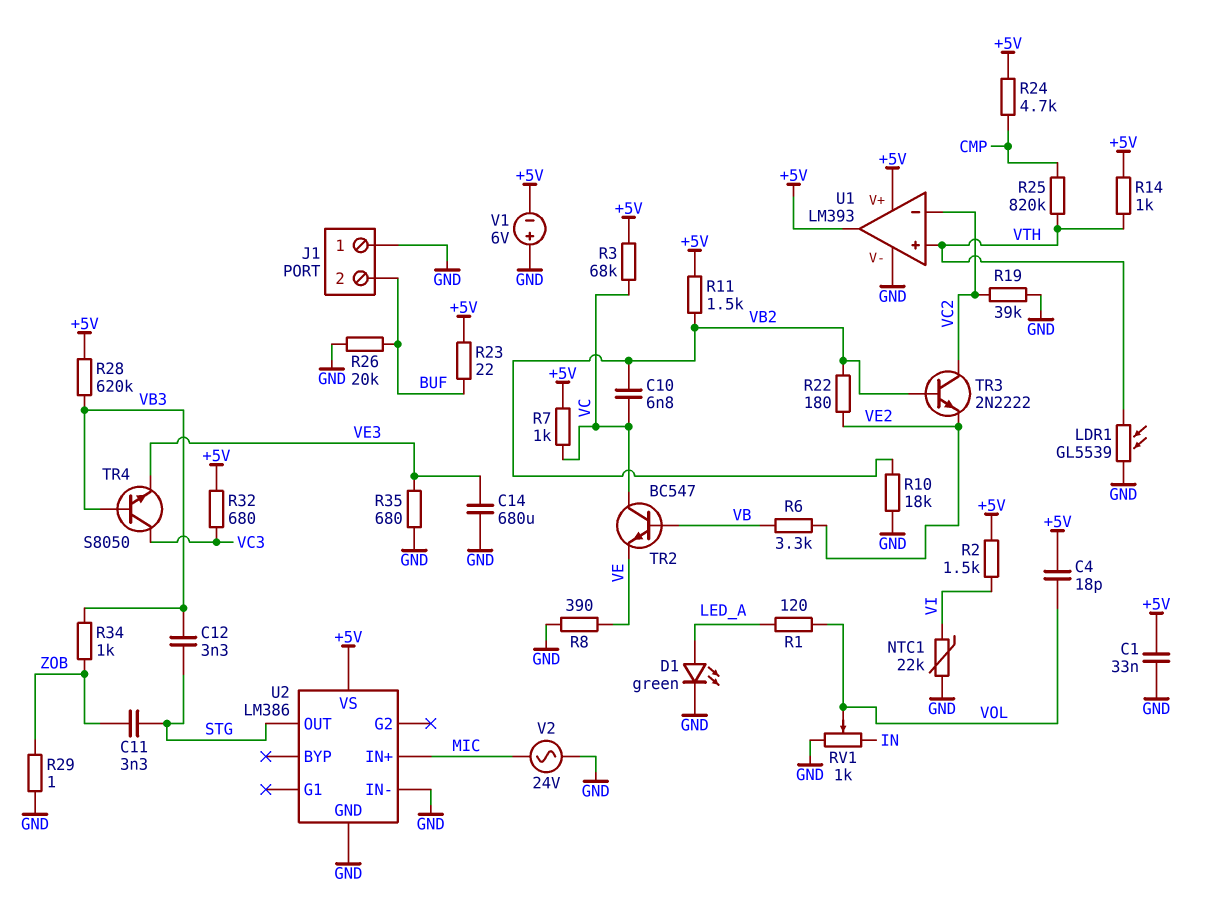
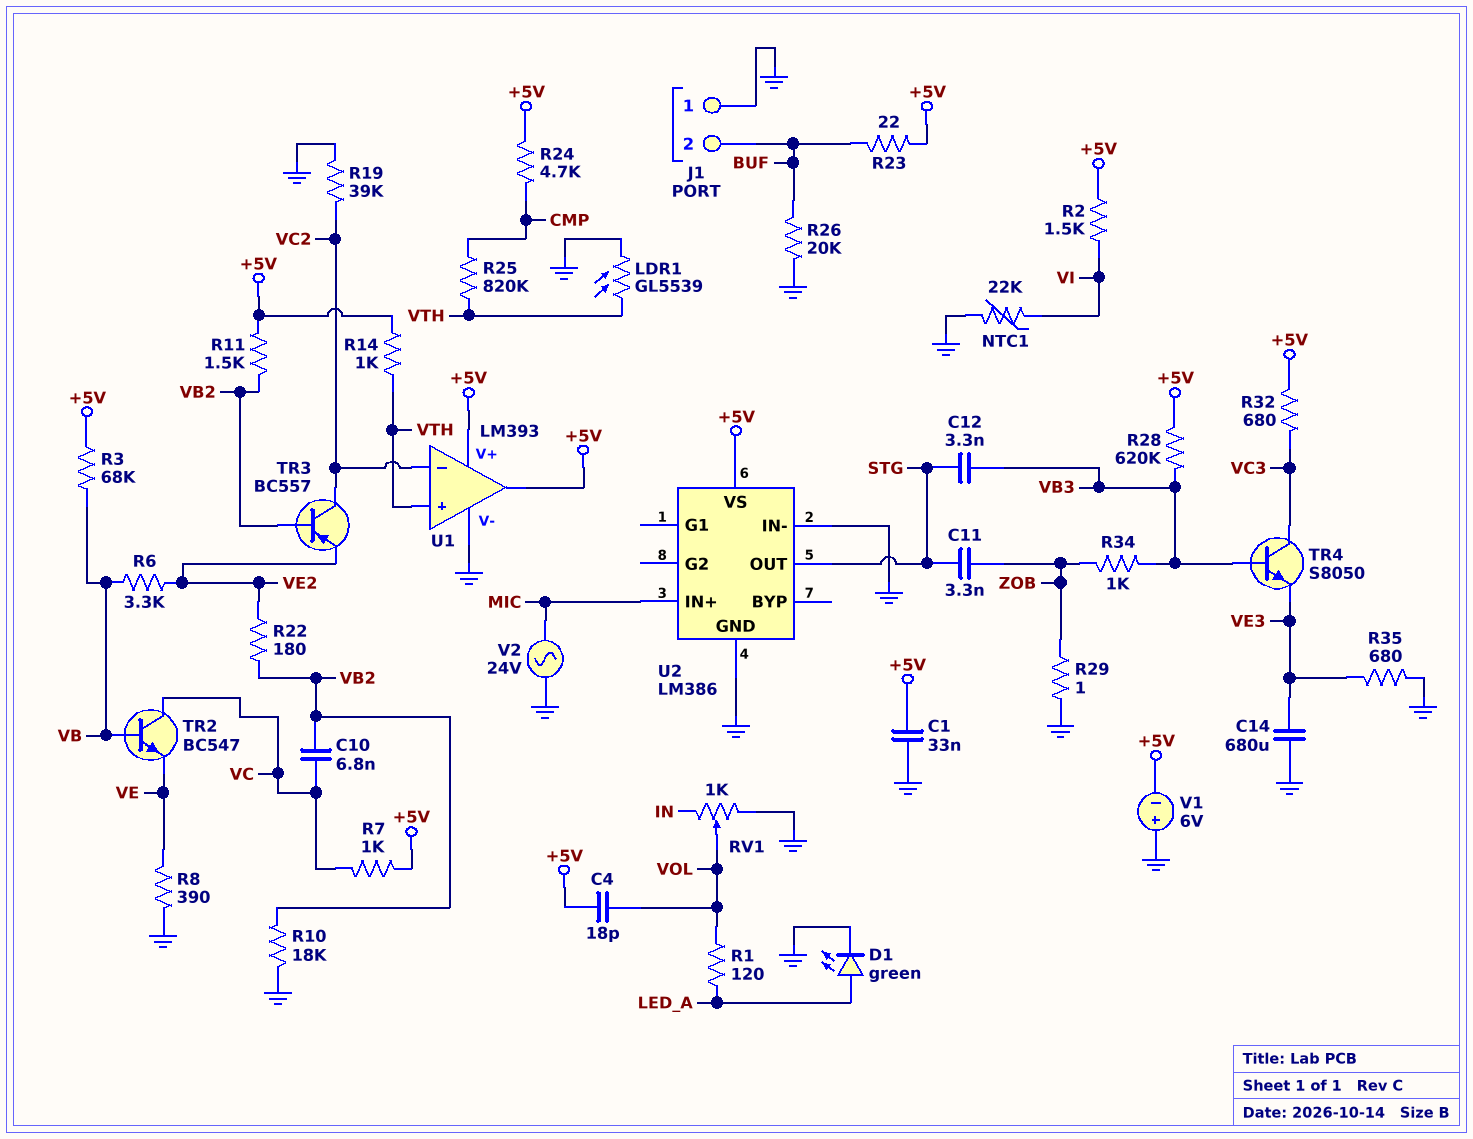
R3: 68k (+5V, VC) -> 68k (+5V, VB)
TR3: NPN 2N2222 (B VB2, C VC2, E VE2) -> PNP BC557 (B VB2, C VC2, E VE2)

